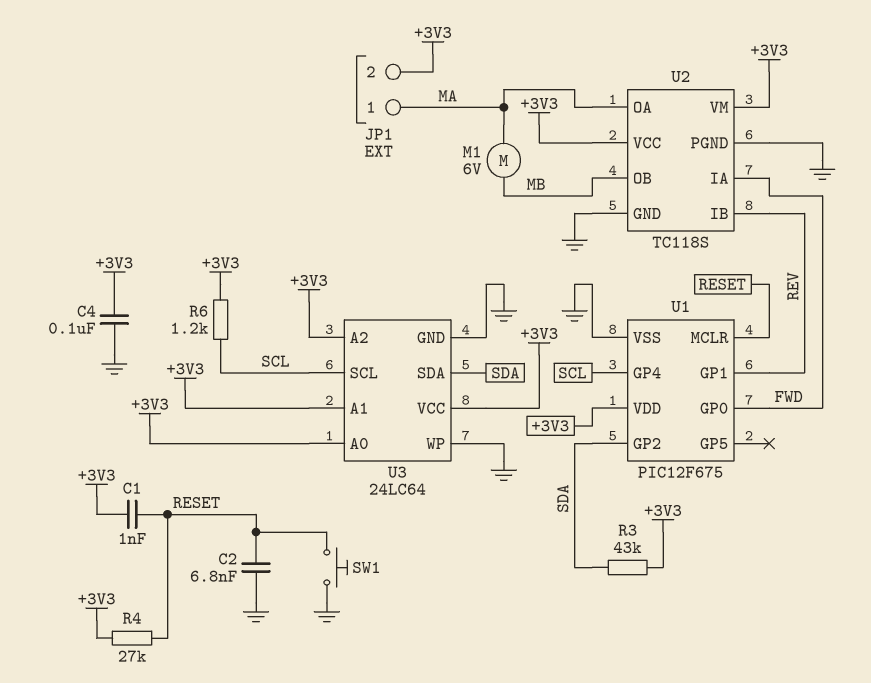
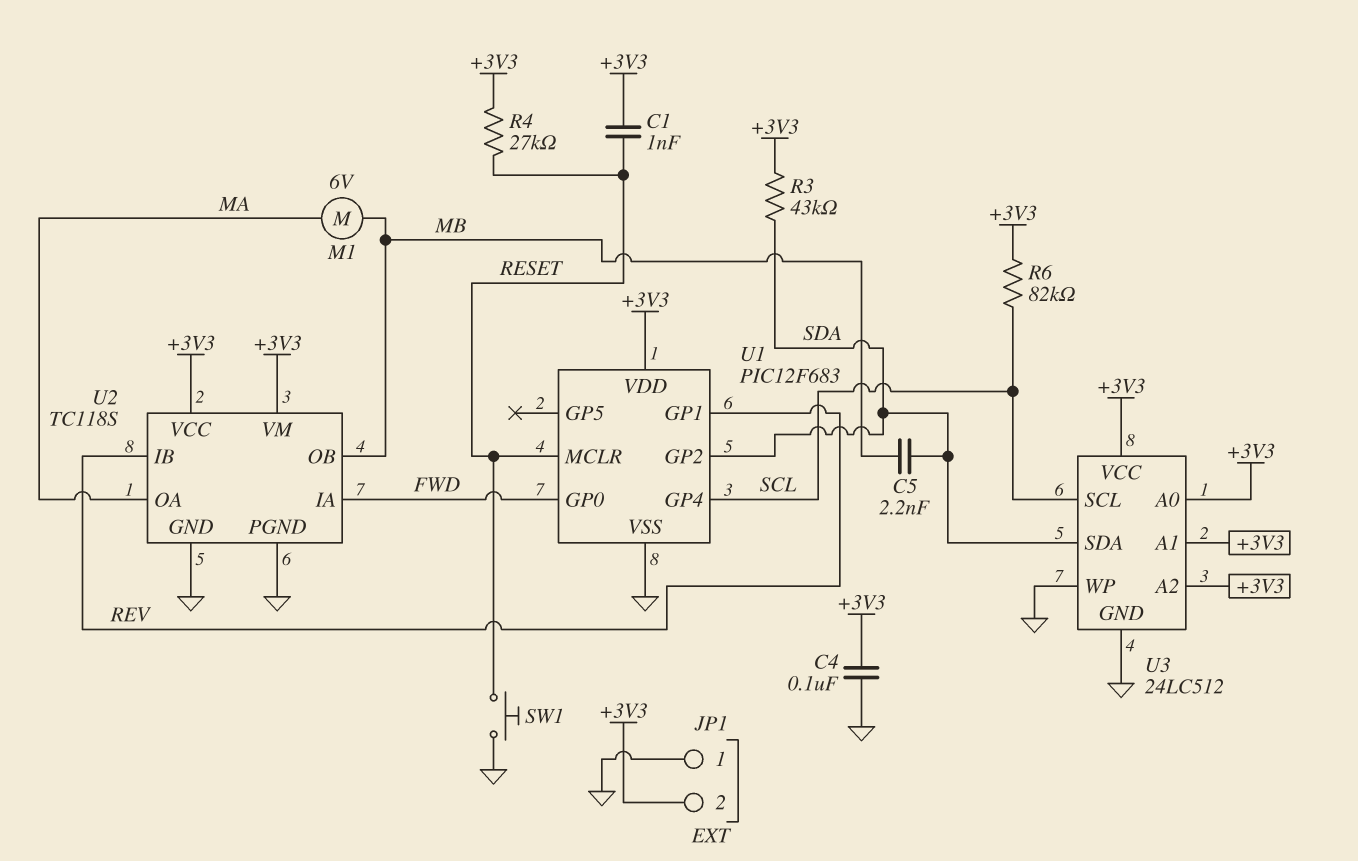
C2: 6.8nF (GND, RESET) -> none
C5: none -> 2.2nF (MB, SDA)
JP1 pin 1: MA -> GND
R6: 1.2k (+3V3, SCL) -> 82k (+3V3, SCL)
U1: PIC12F675 -> PIC12F683
U3: 24LC64 -> 24LC512

